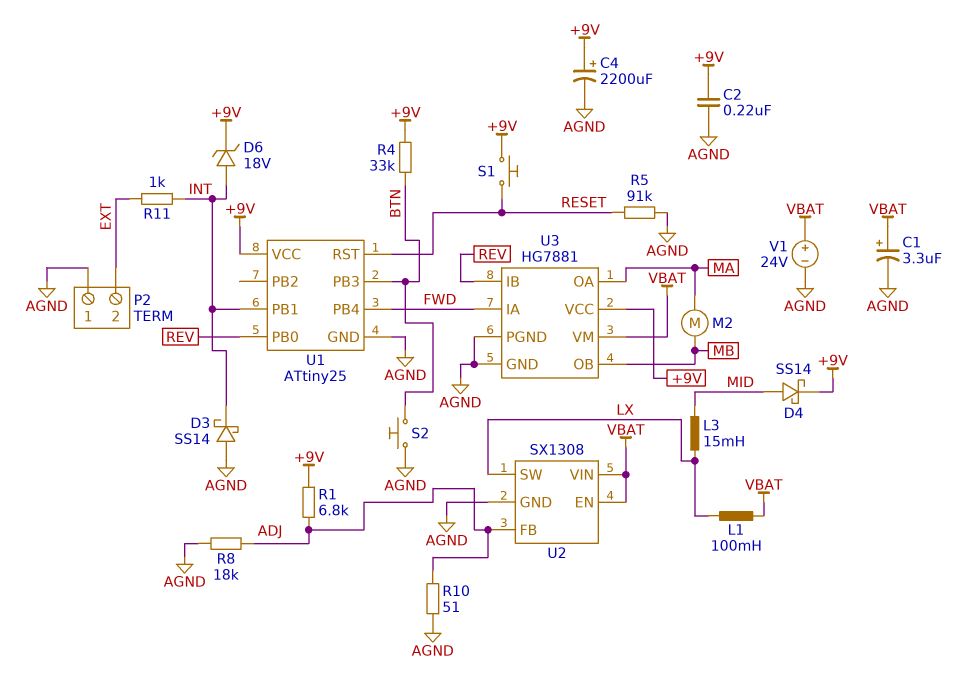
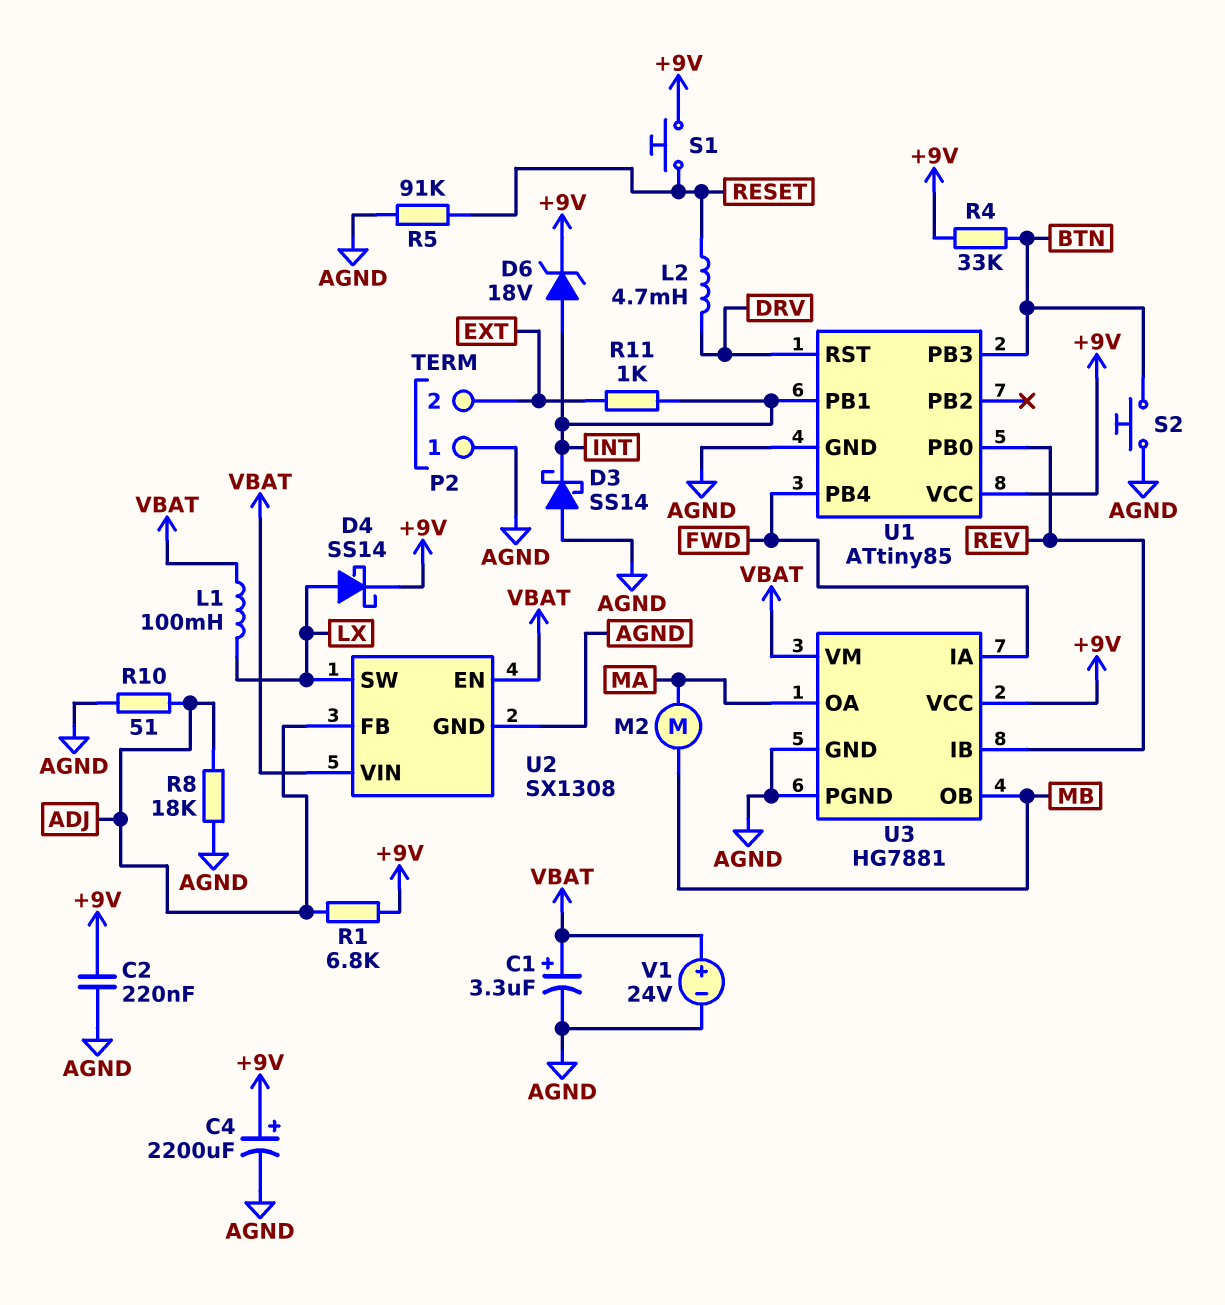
D4: schottky SS14 (A MID, K +9V) -> schottky SS14 (A LX, K +9V)
L2: none -> 4.7mH (DRV, RESET)
L3: 15mH (LX, MID) -> none
U1: ATtiny25 -> ATtiny85
U1 pin RST: RESET -> DRV

